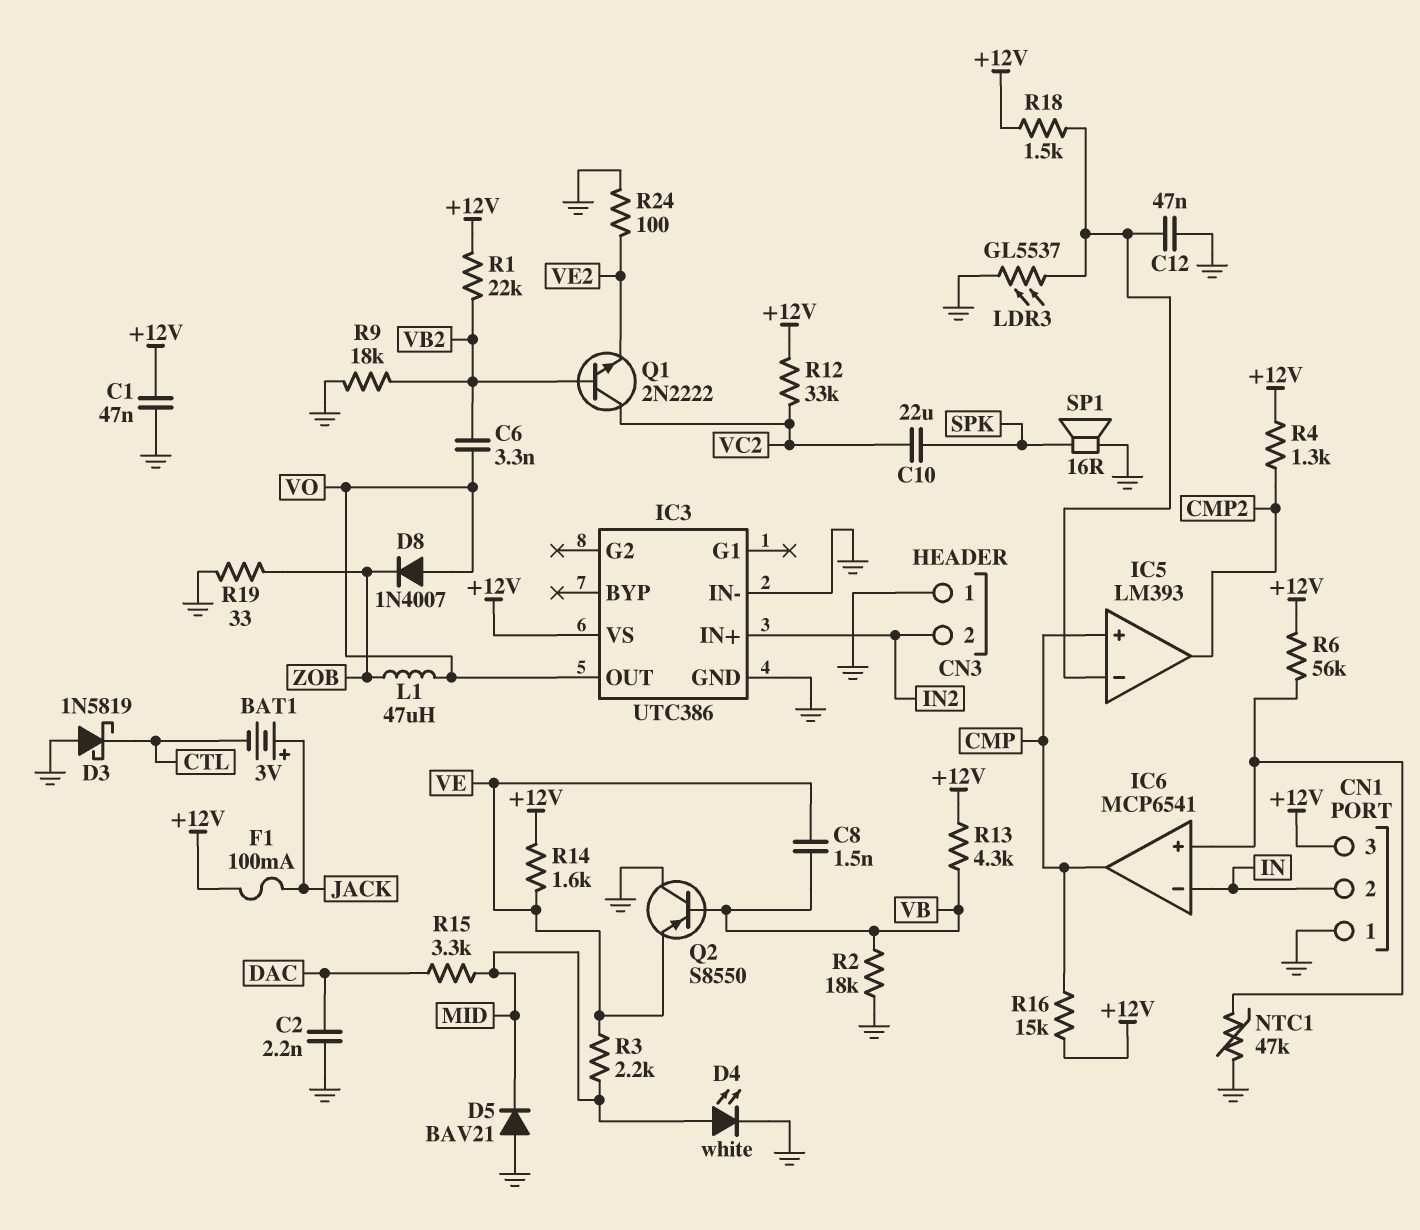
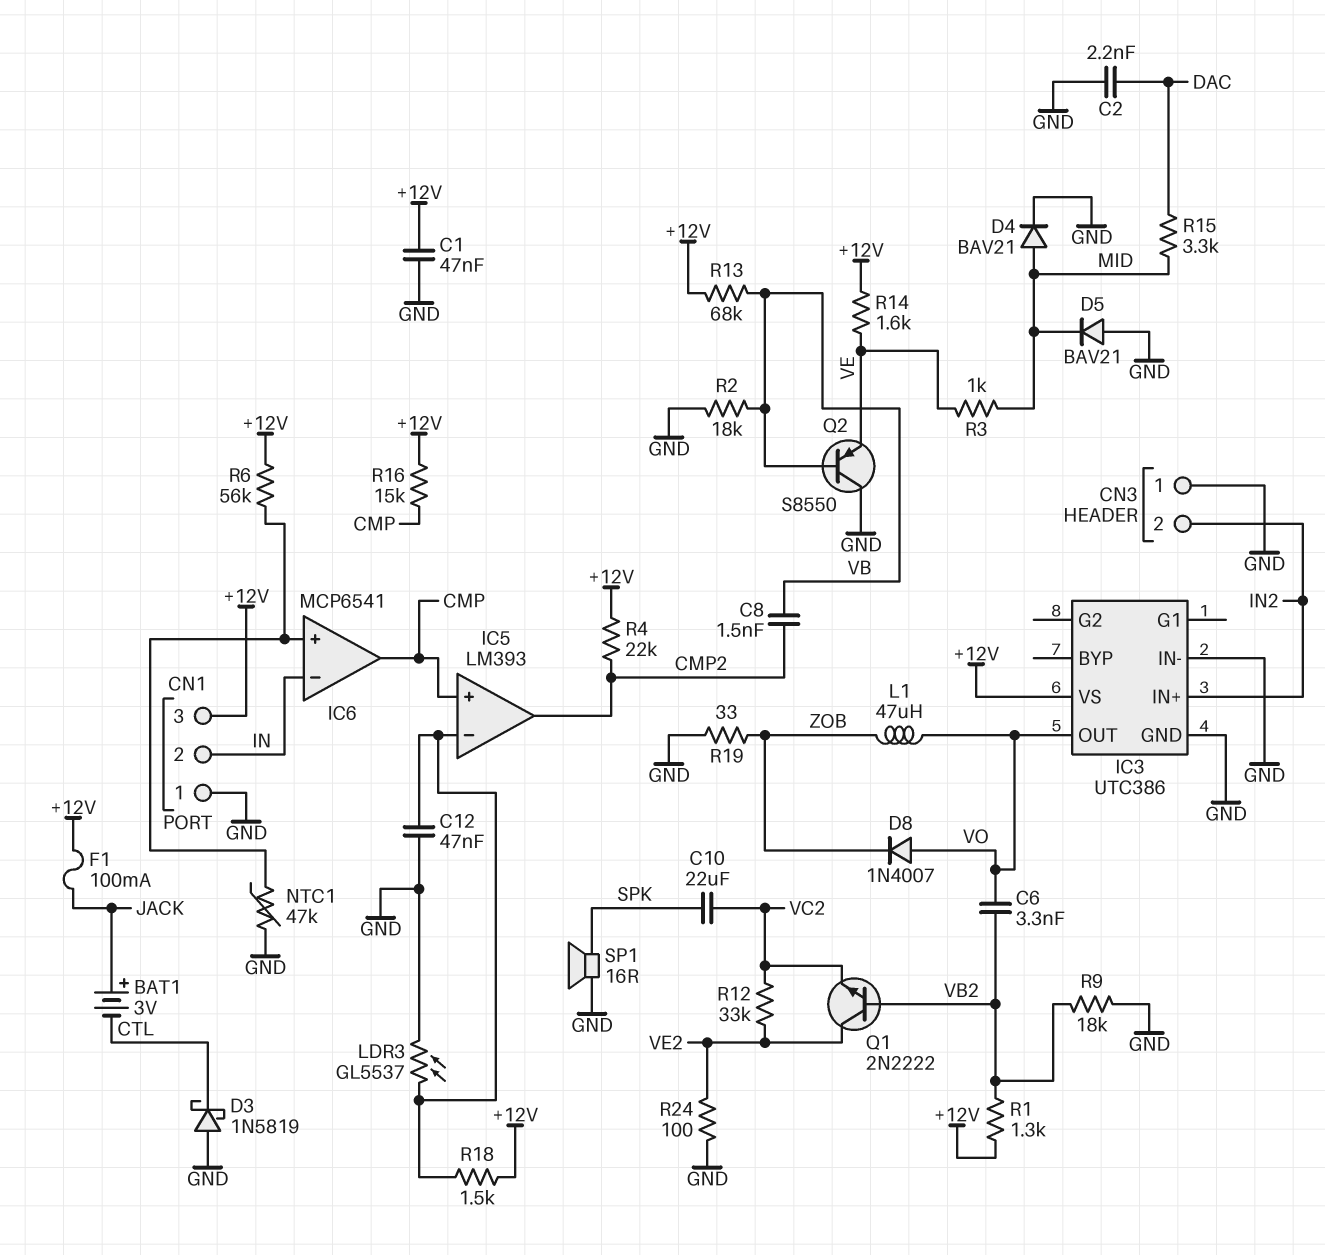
C8: 1.5nF (VB, VE) -> 1.5nF (CMP2, VB)
D4: LED white (A MID, K GND) -> diode BAV21 (A MID, K GND)
Q1: NPN 2N2222 (B VB2, C VC2, E VE2) -> NPN 2N2222 (B VB2, C VE2, E VC2)
R1: 22k (+12V, VB2) -> 1.3k (+12V, VB2)
R3: 2.2k (MID, VE) -> 1k (MID, VE)
R4: 1.3k (+12V, CMP2) -> 22k (+12V, CMP2)
R12: 33k (+12V, VC2) -> 33k (VC2, VE2)
R13: 4.3k (+12V, VB) -> 68k (+12V, VB)

